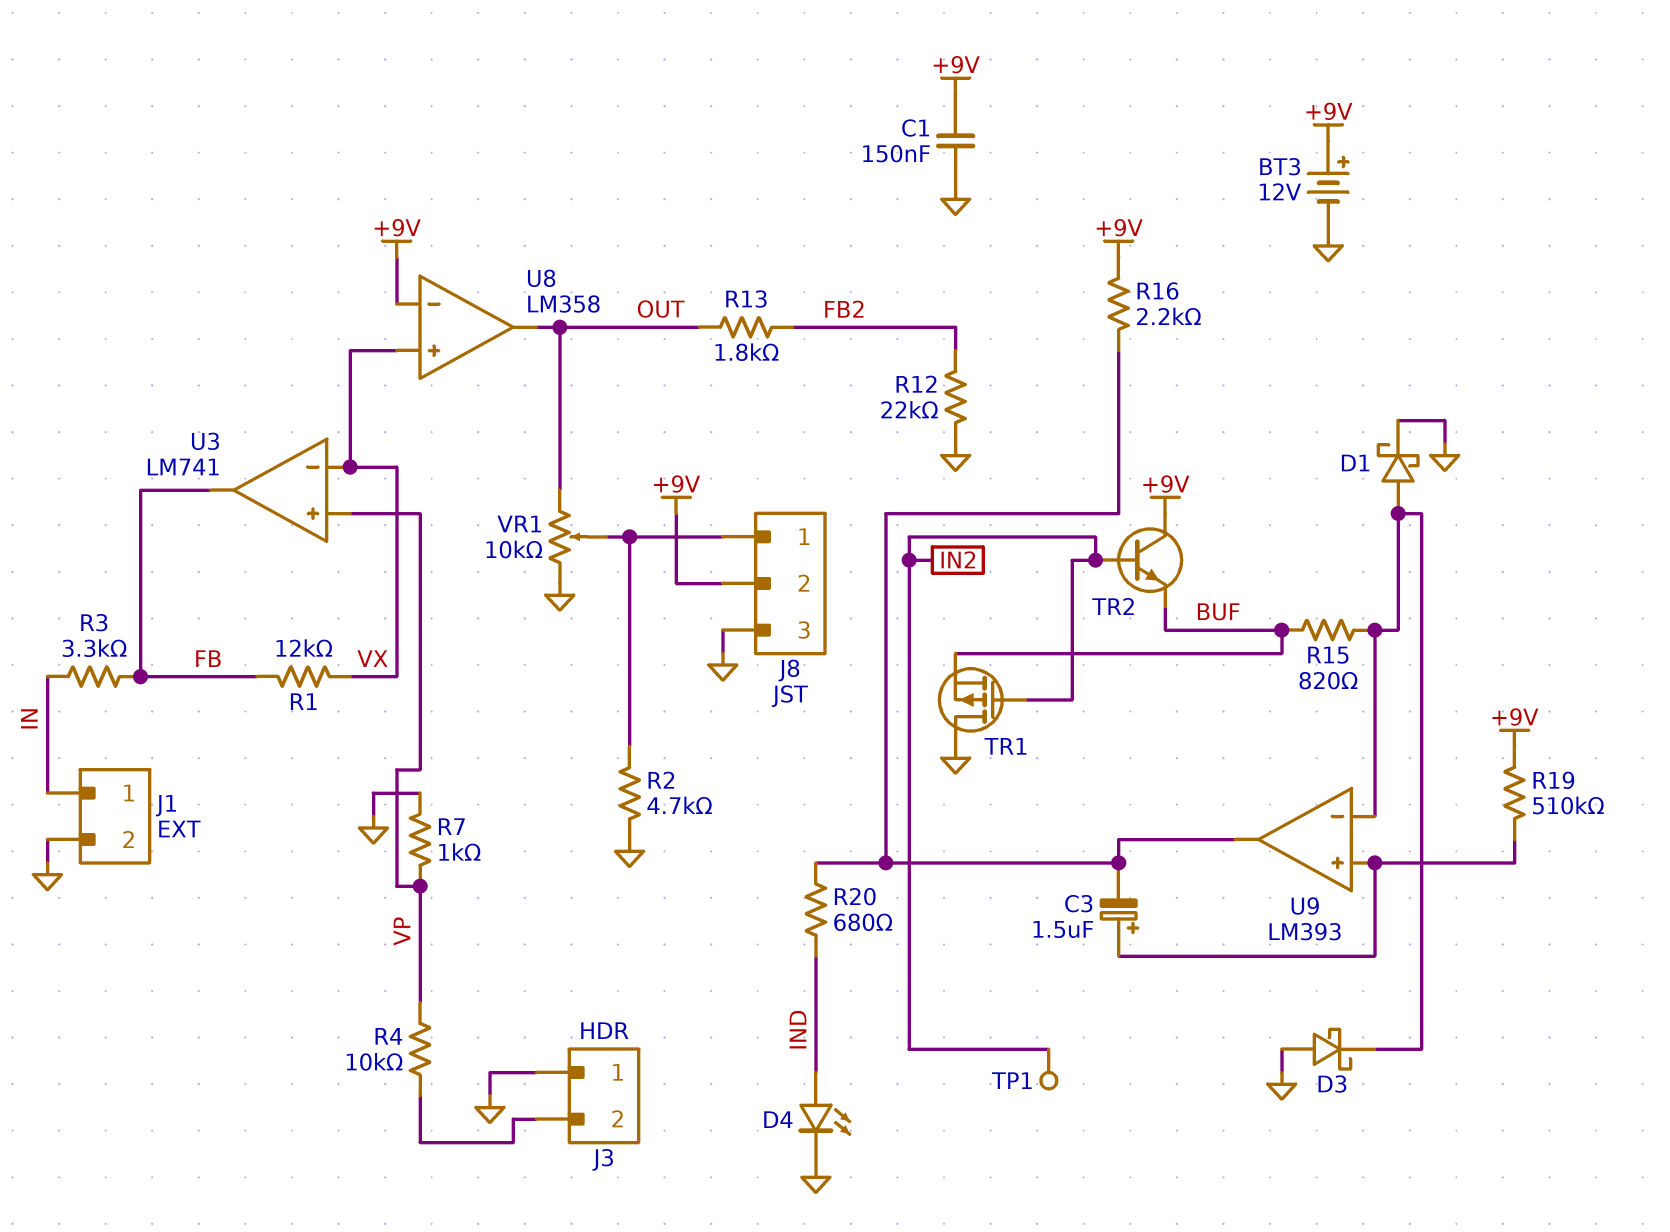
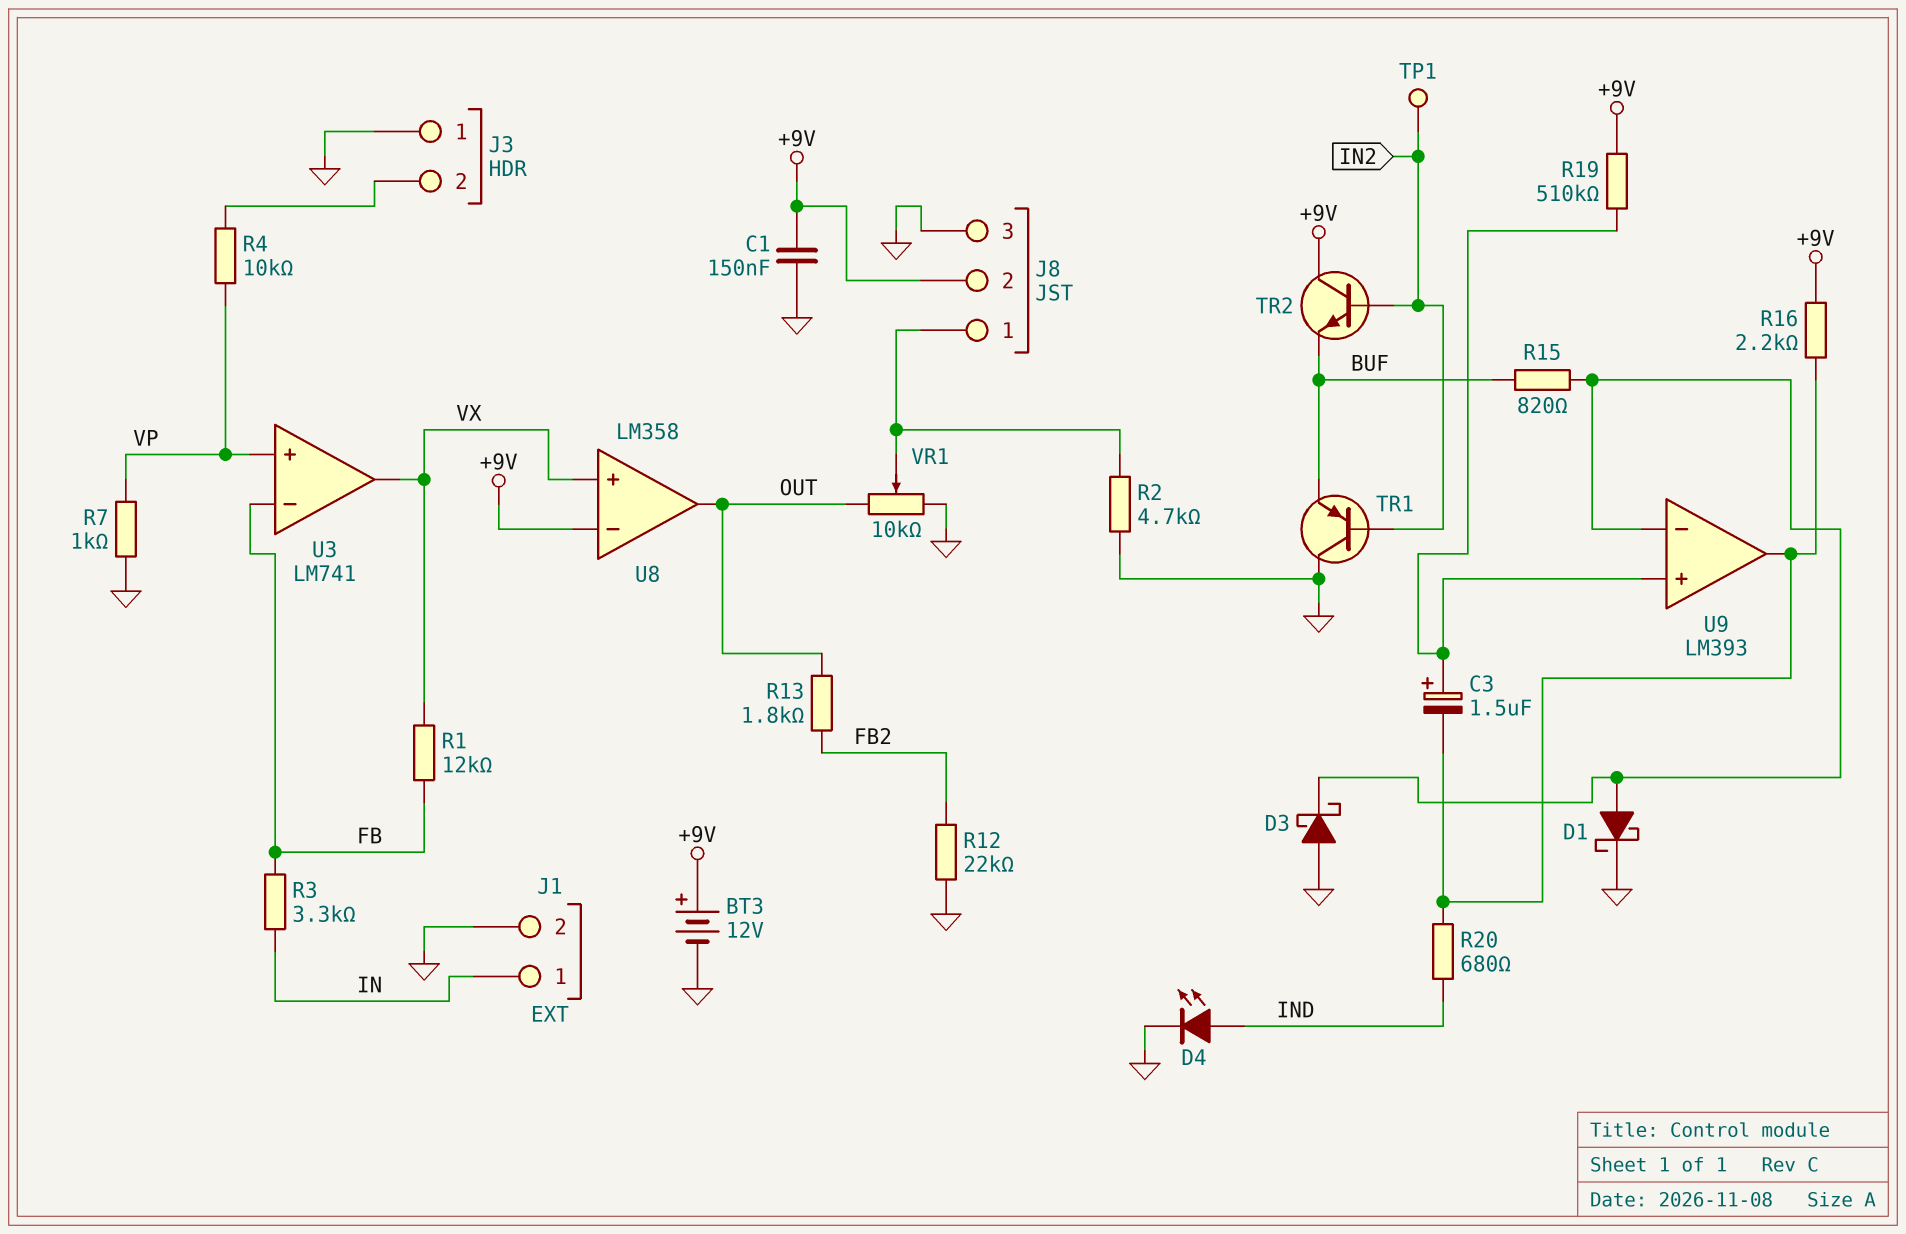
TR1: PMOS (G IN2, D GND, S BUF) -> PNP (B IN2, C GND, E BUF)
U3 pin in-: VX -> FB
U3 pin out: FB -> VX

